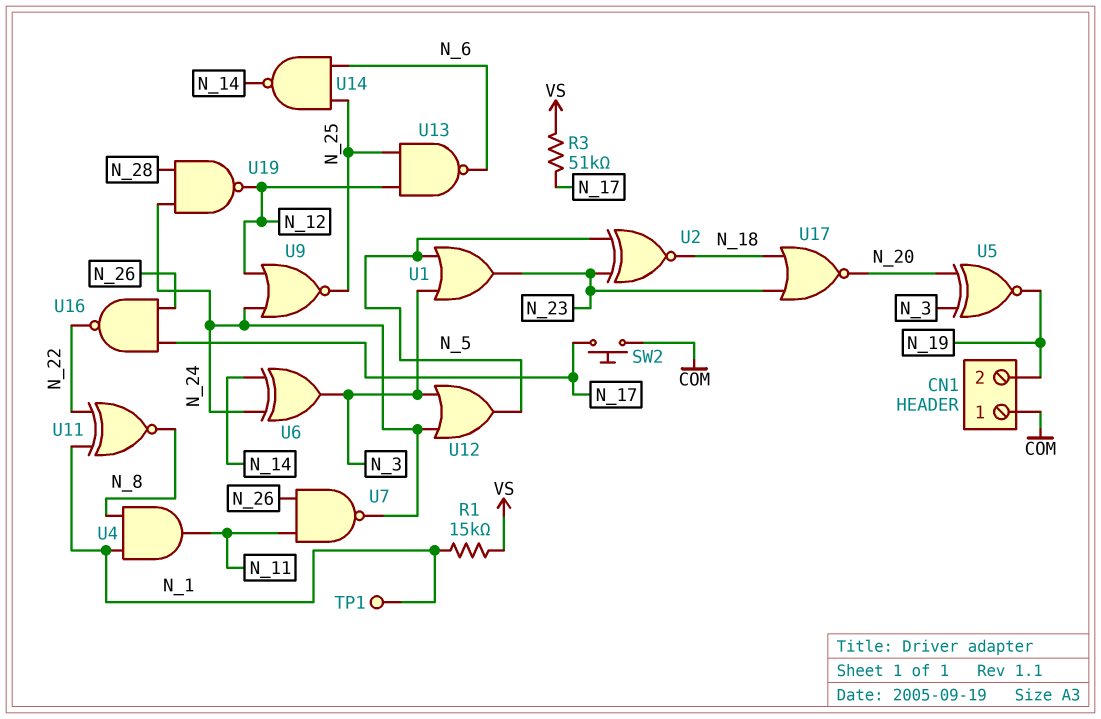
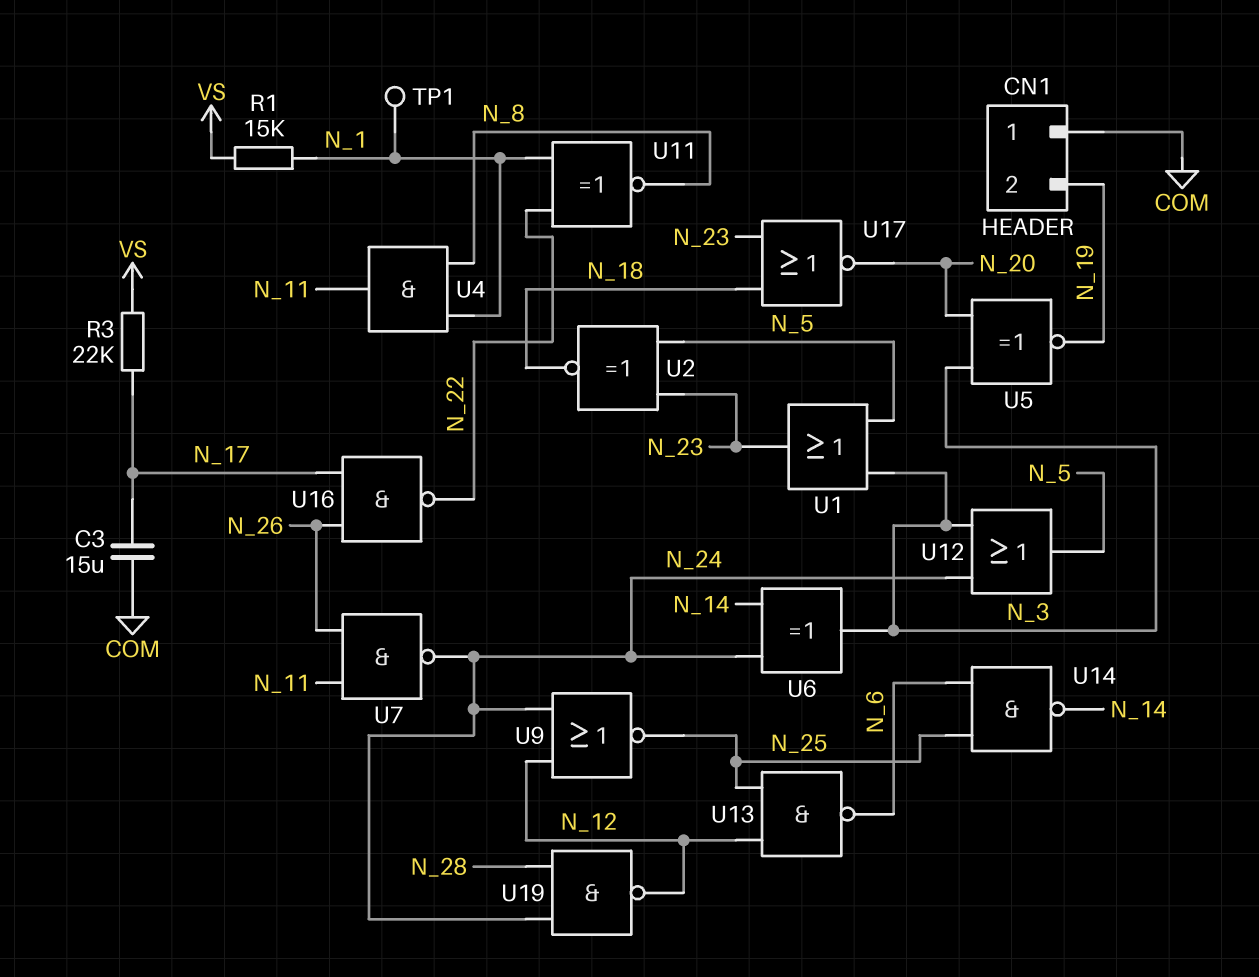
C3: none -> 15uF (COM, N_17)
R3: 51k (N_17, VS) -> 22k (N_17, VS)
SW2: button (COM, N_17) -> none

